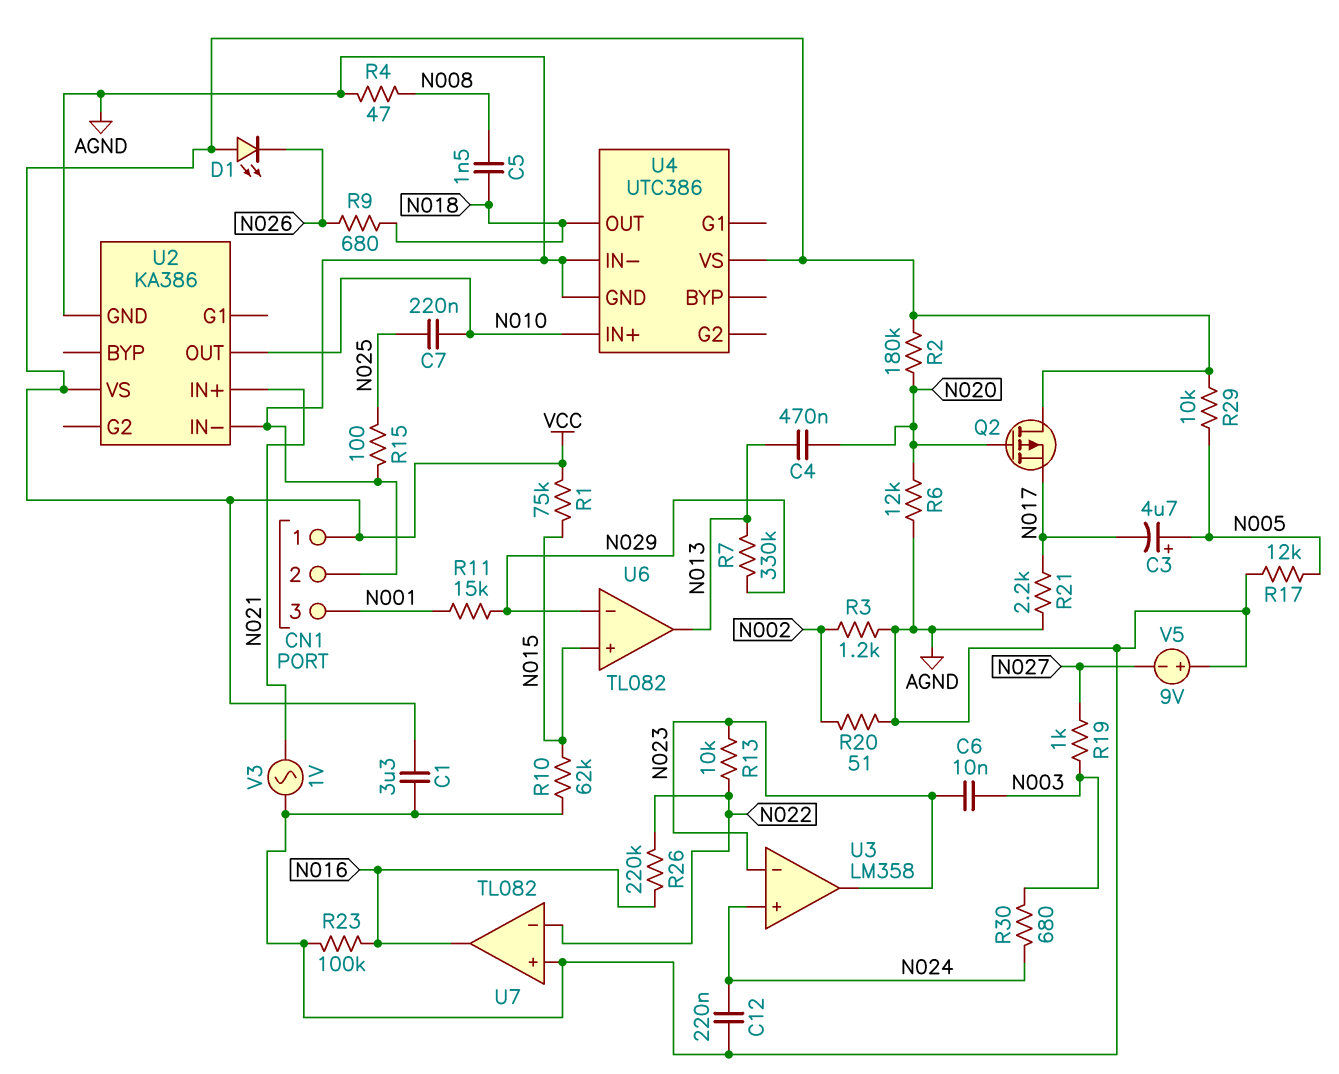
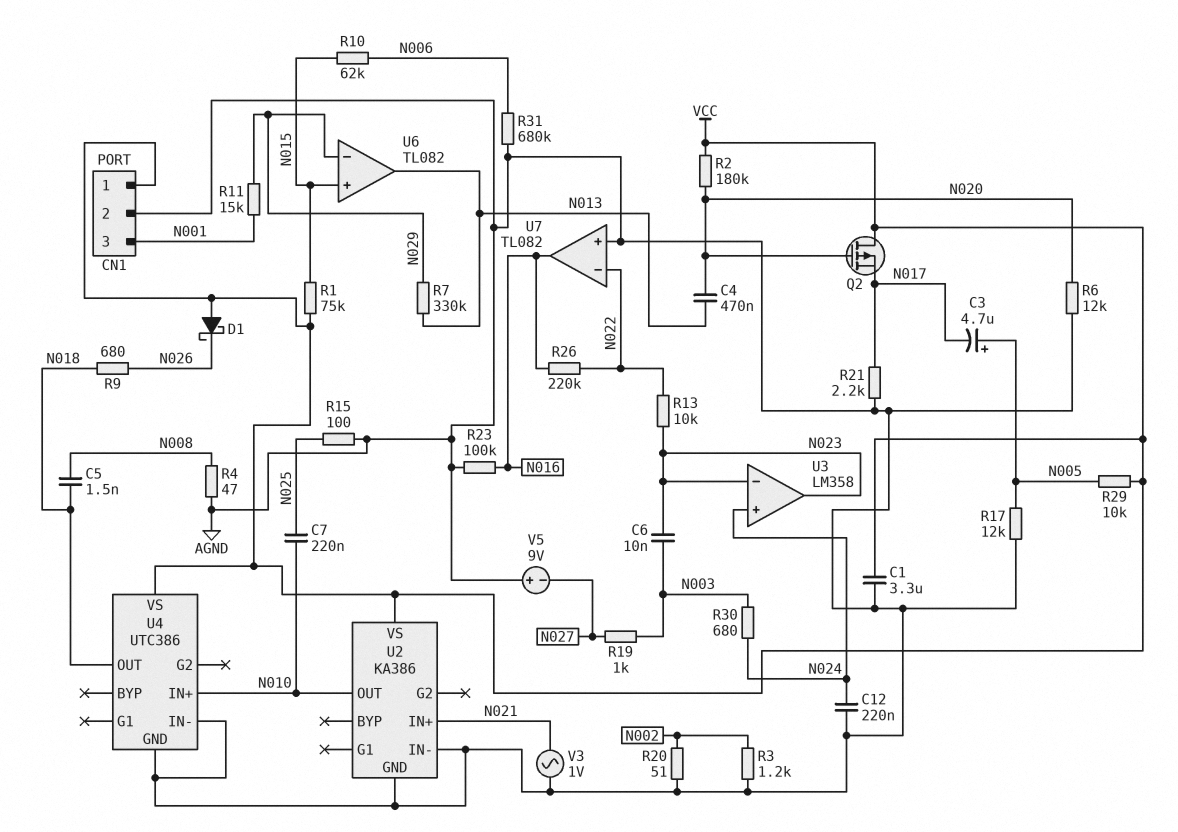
D1: LED (A VCC, K N026) -> schottky (A VCC, K N026)
R10: 62k (AGND, N015) -> 62k (N006, N015)
R31: none -> 680k (AGND, N006)

